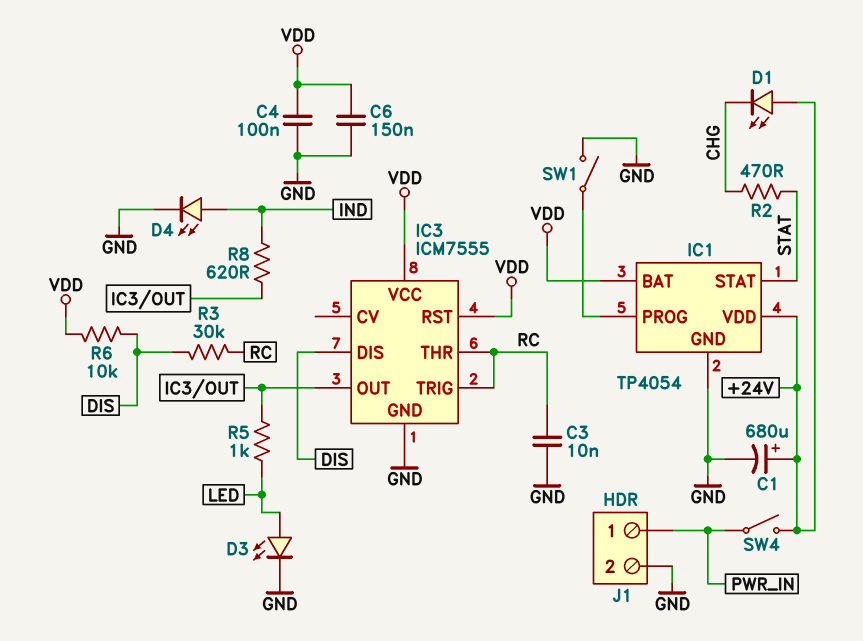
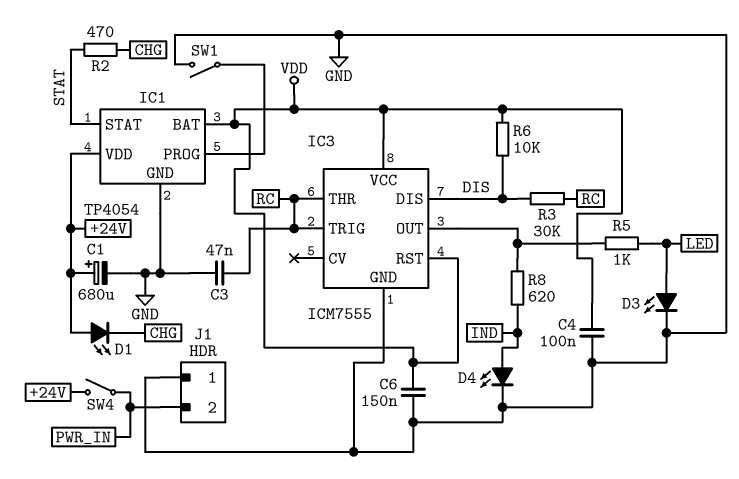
C3: 10nF (GND, RC) -> 47nF (GND, RC)
J1 pin 1: PWR_IN -> GND
J1 pin 2: GND -> PWR_IN

